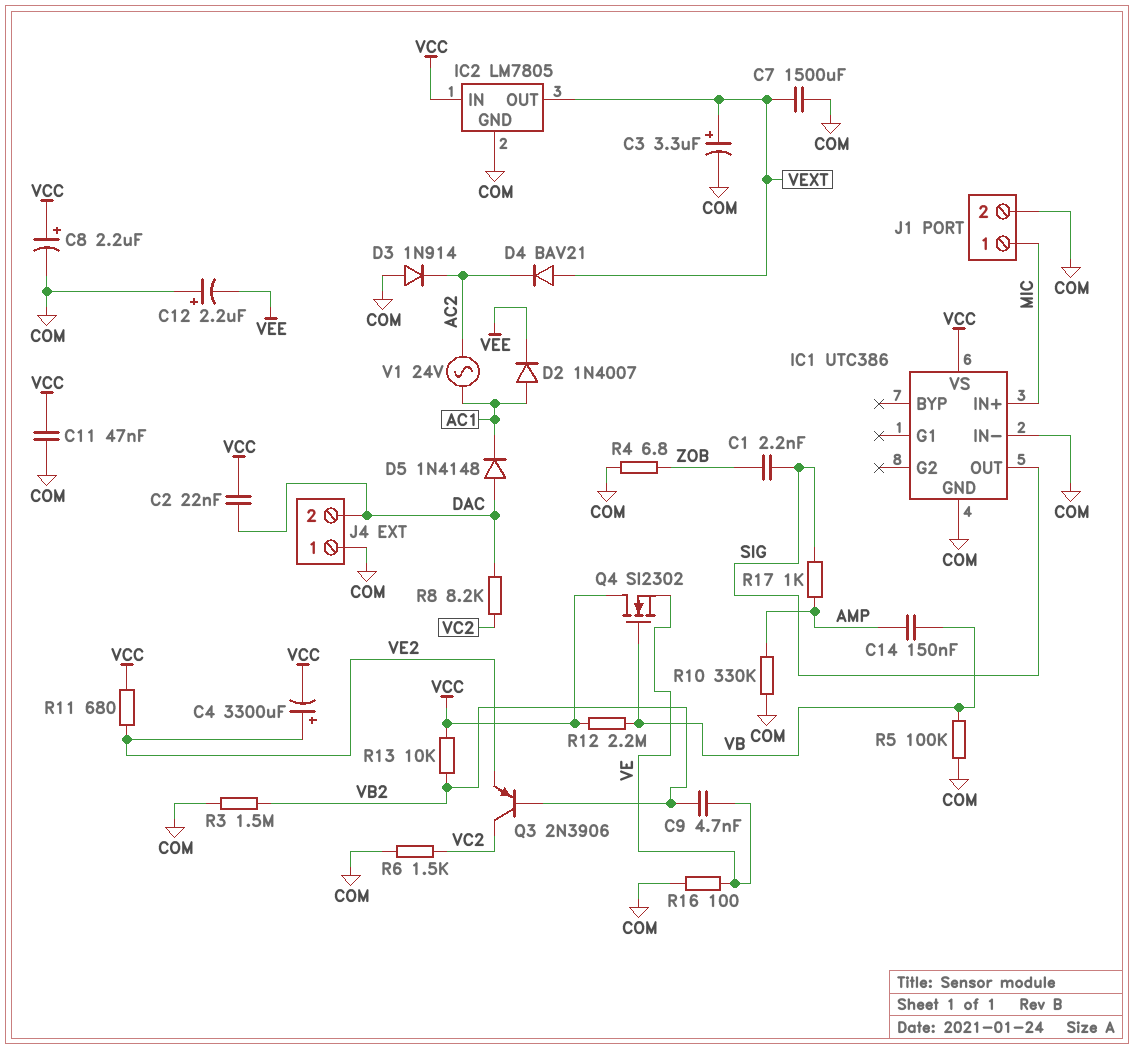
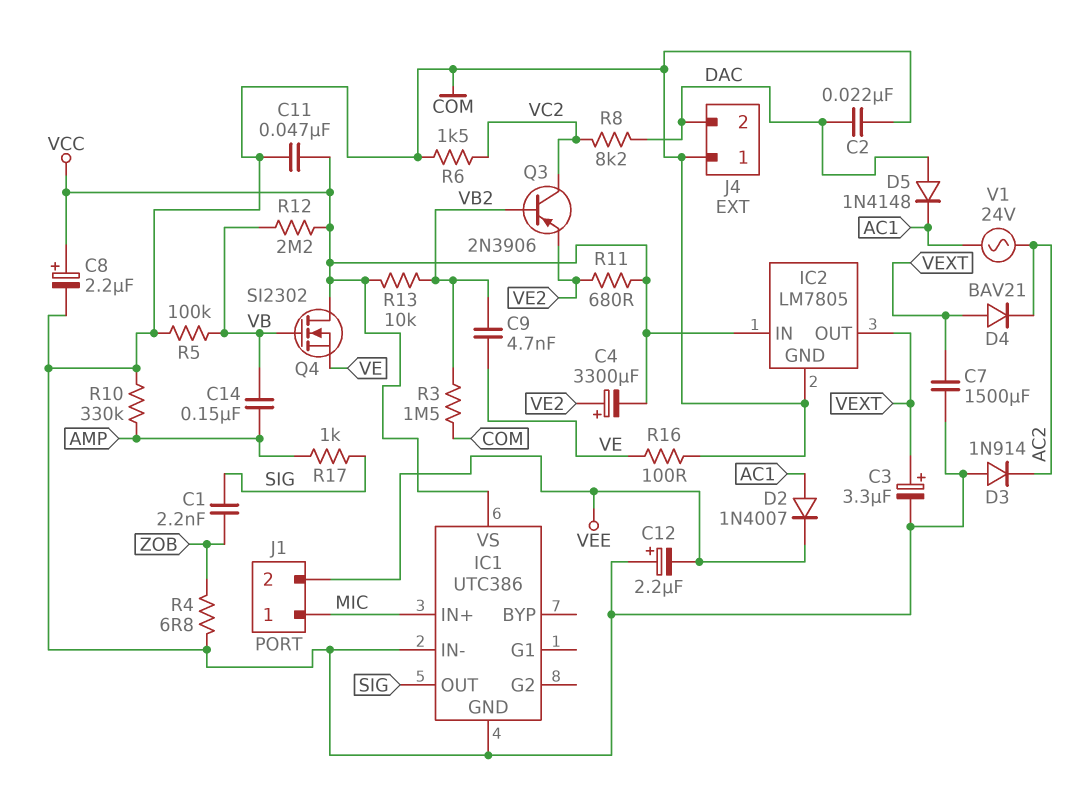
C2: 22nF (DAC, VCC) -> 22nF (COM, DAC)
J1 pin 2: COM -> VEE

